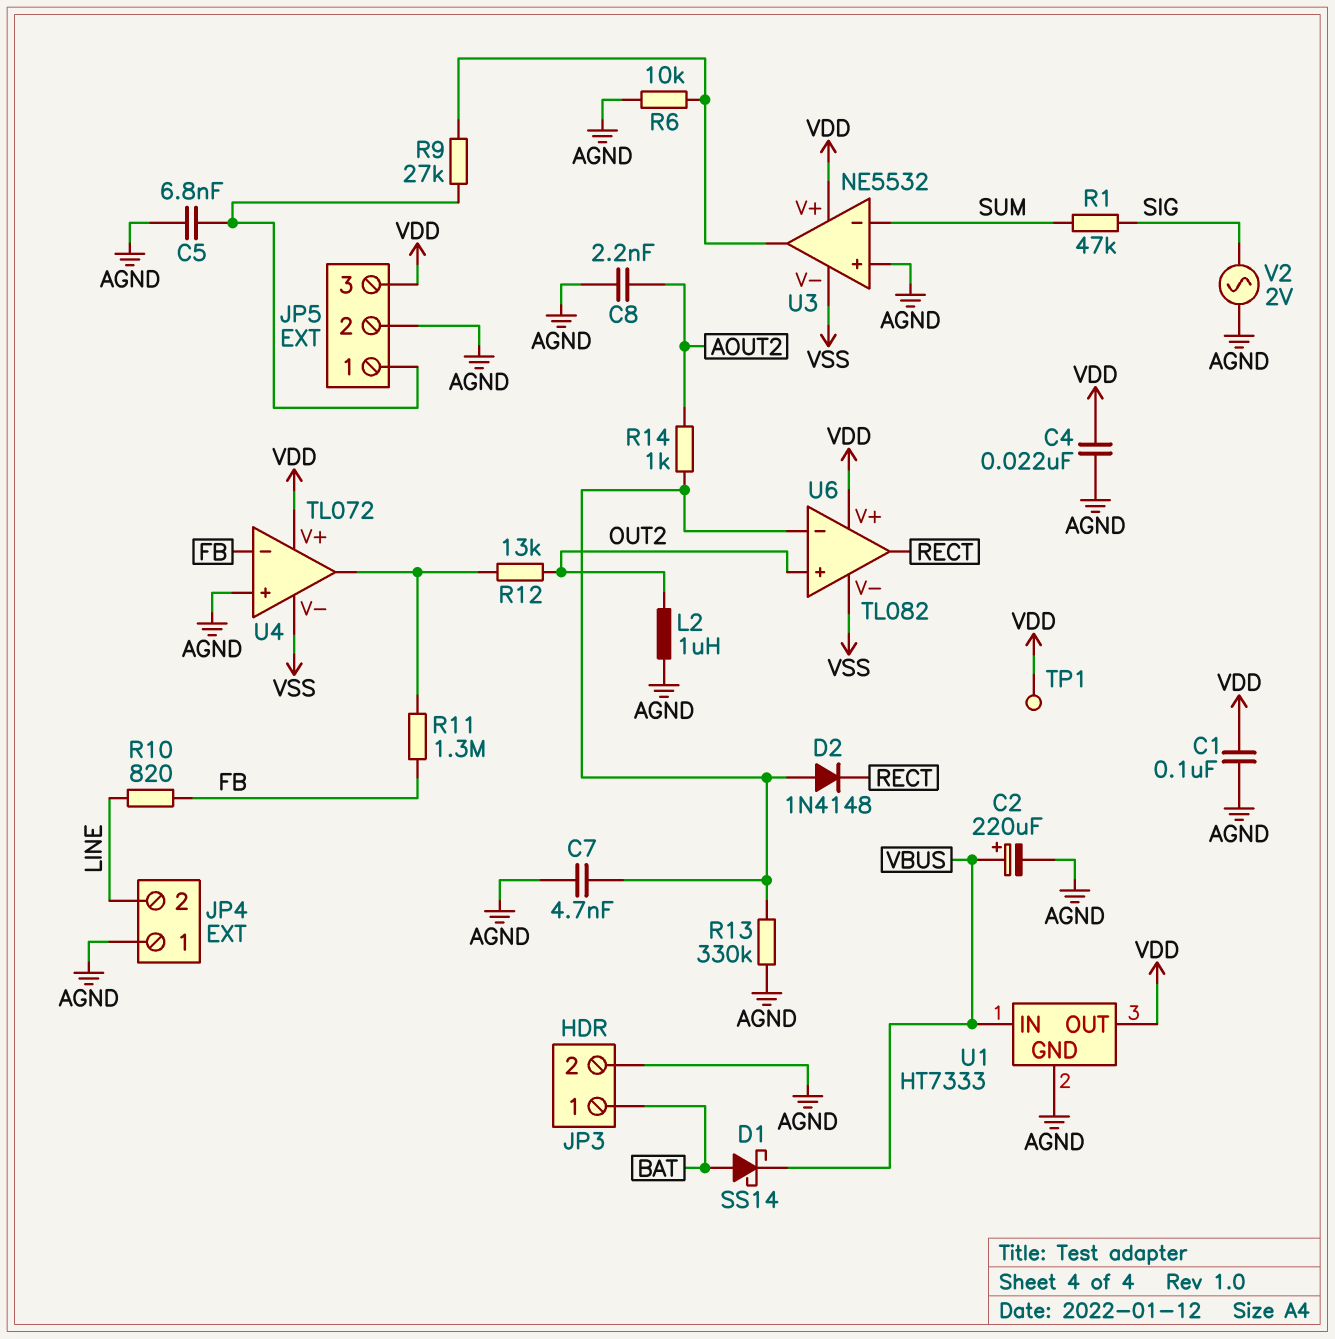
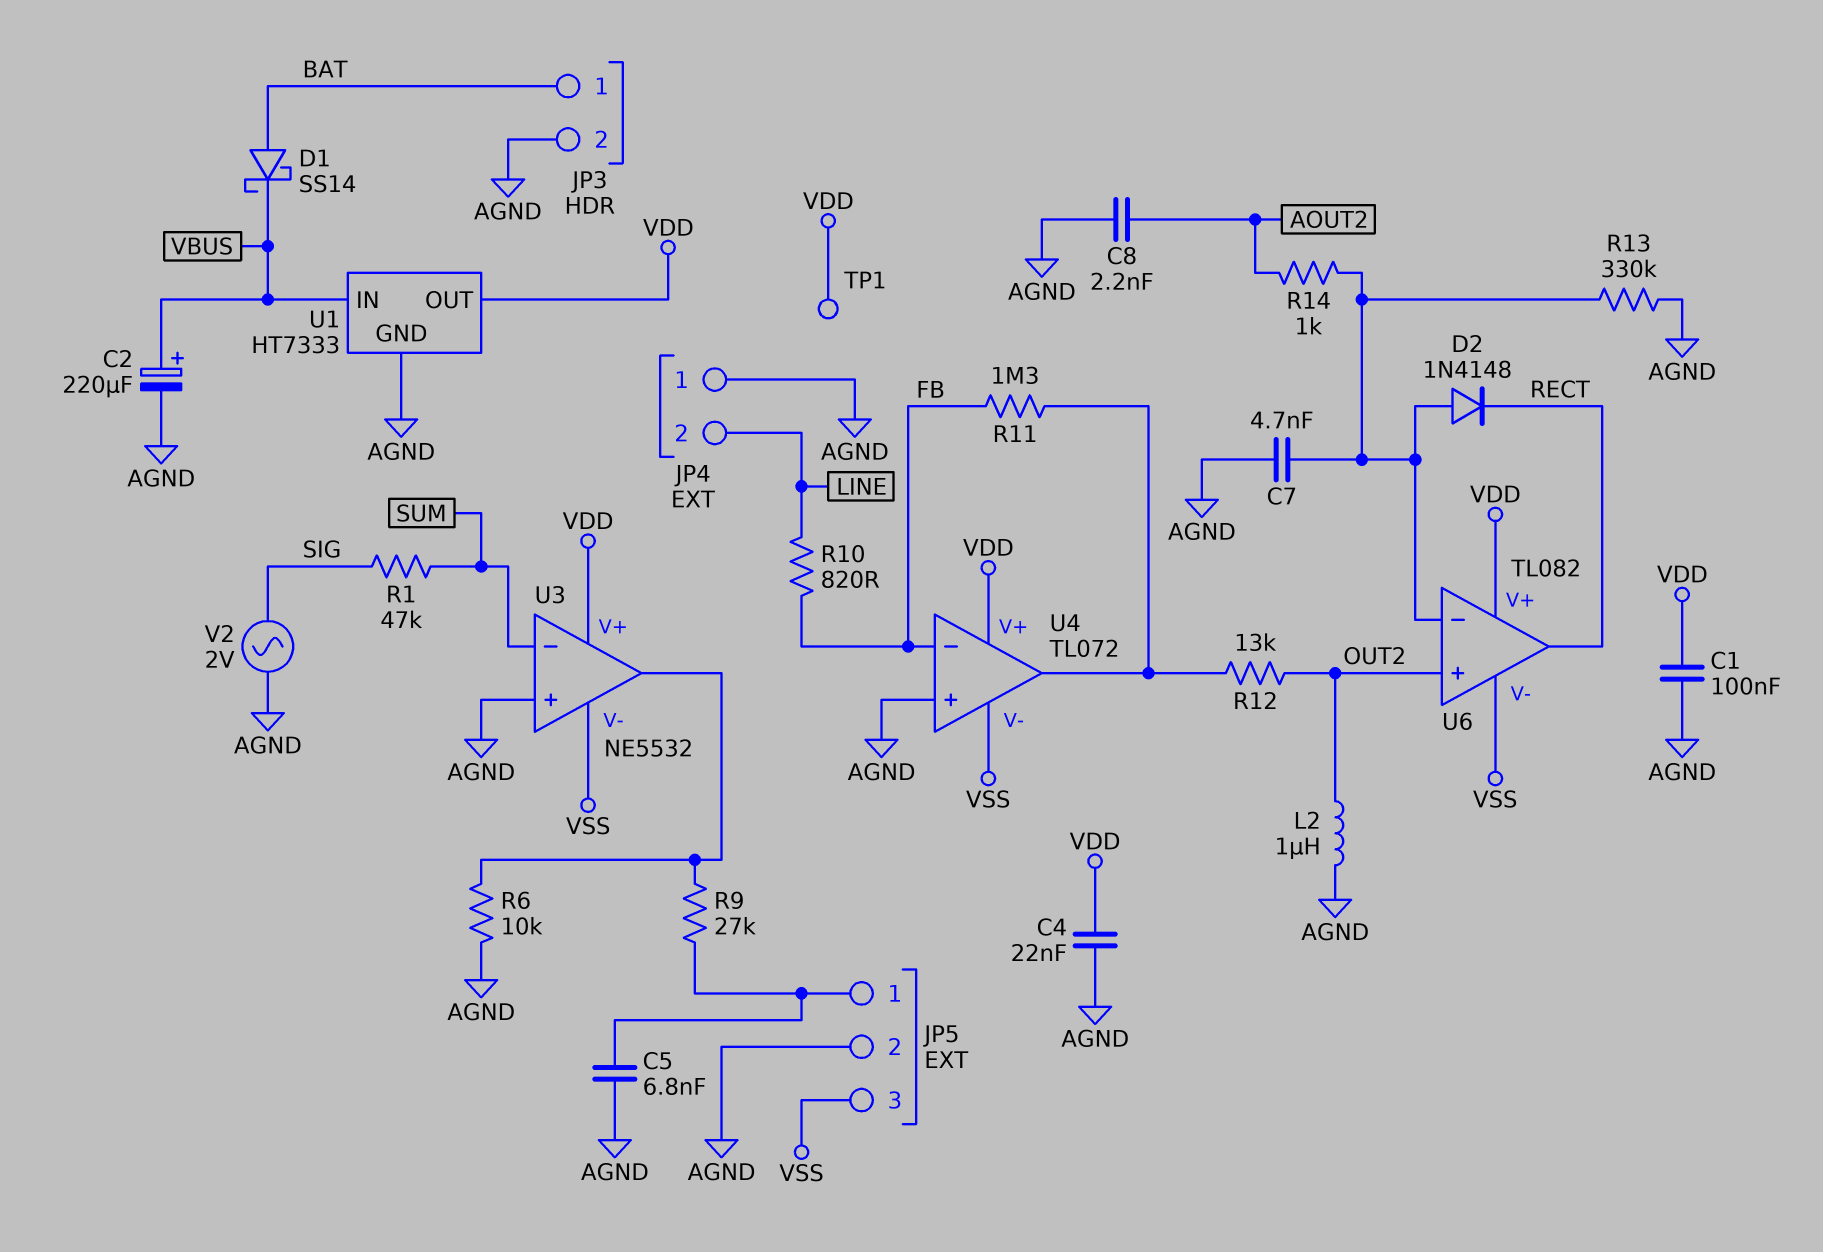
JP5 pin 3: VDD -> VSS

